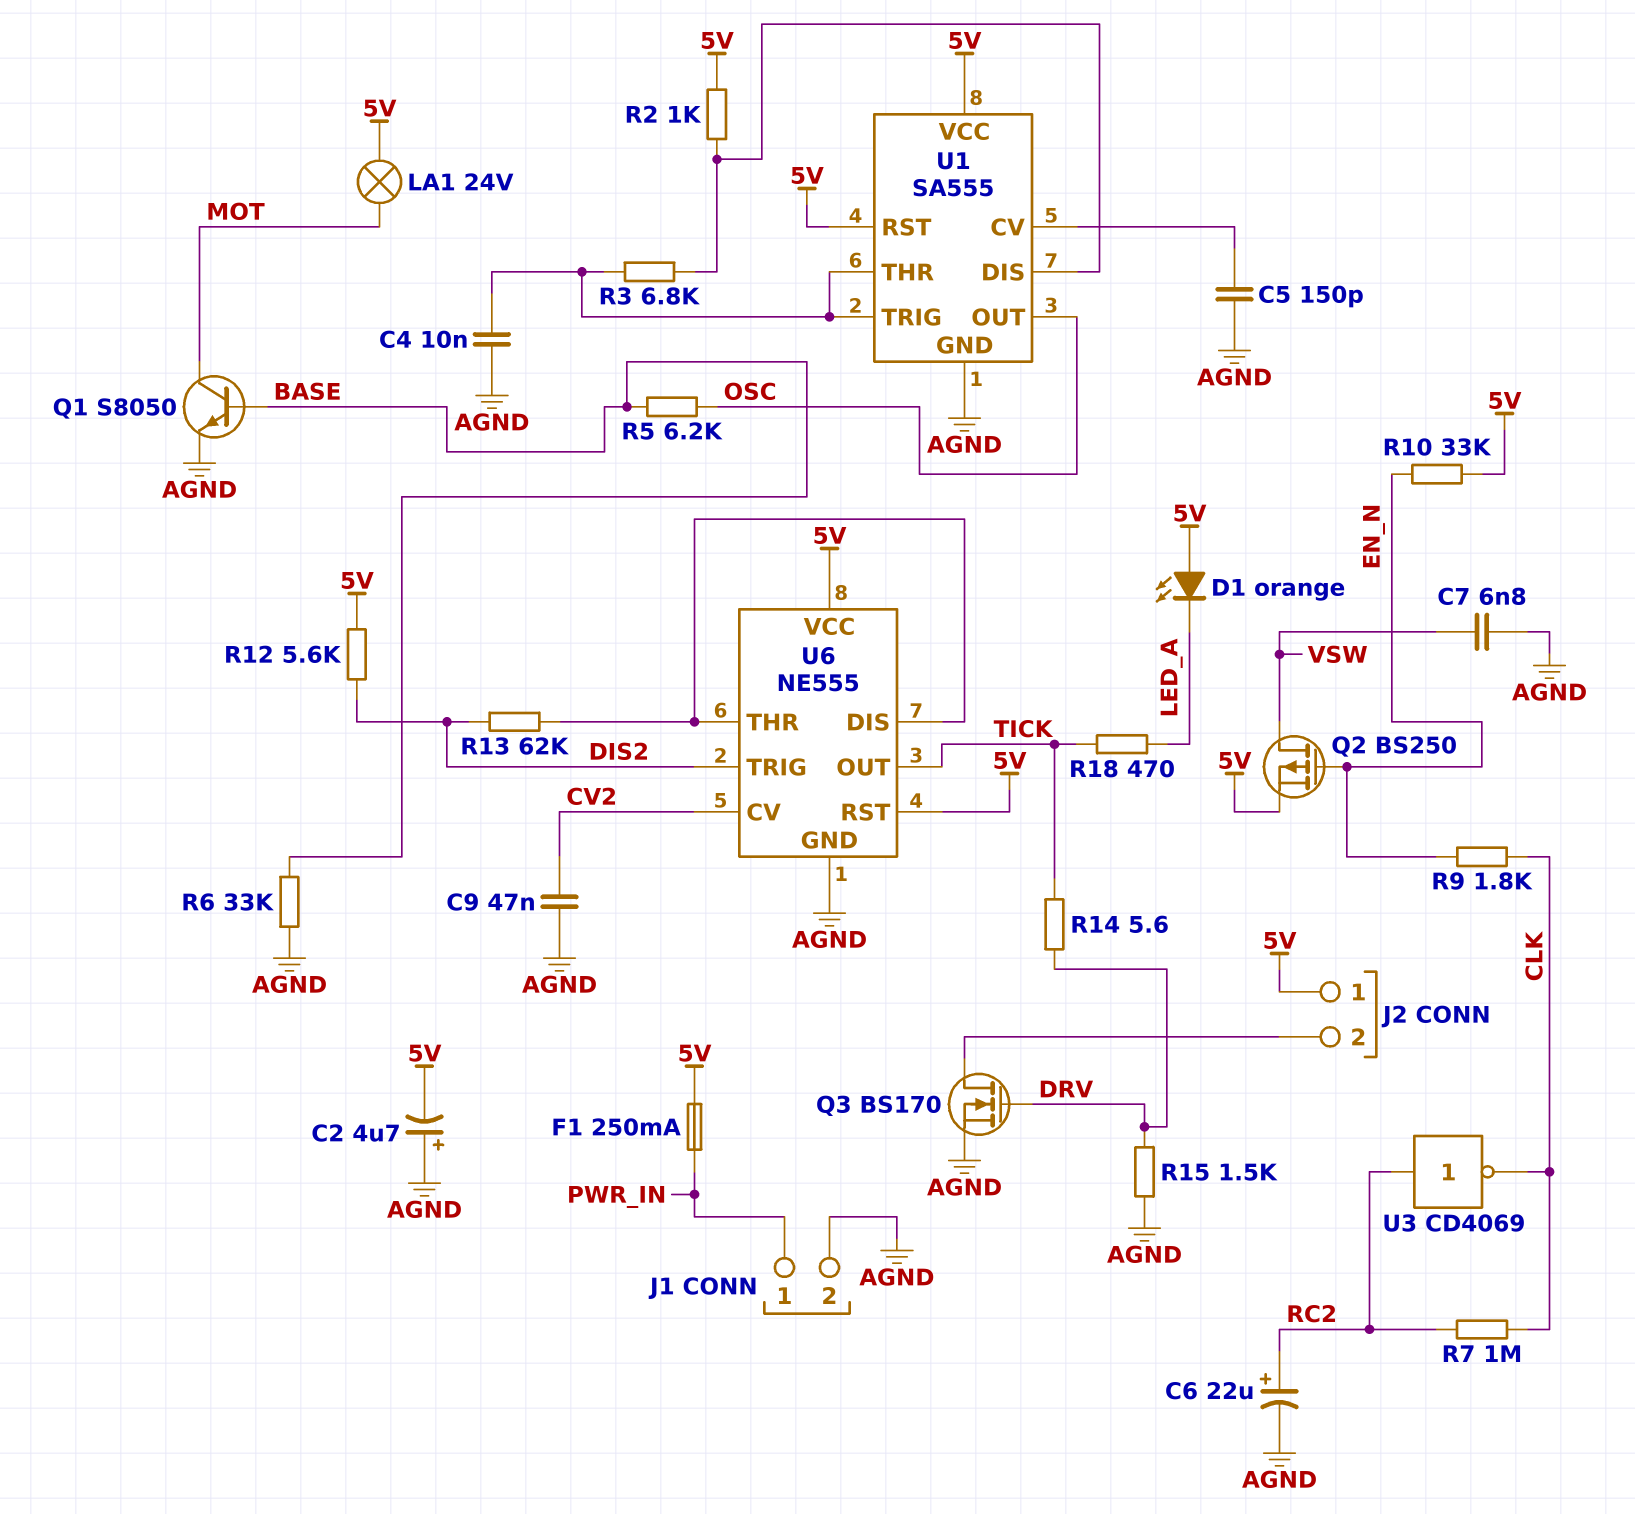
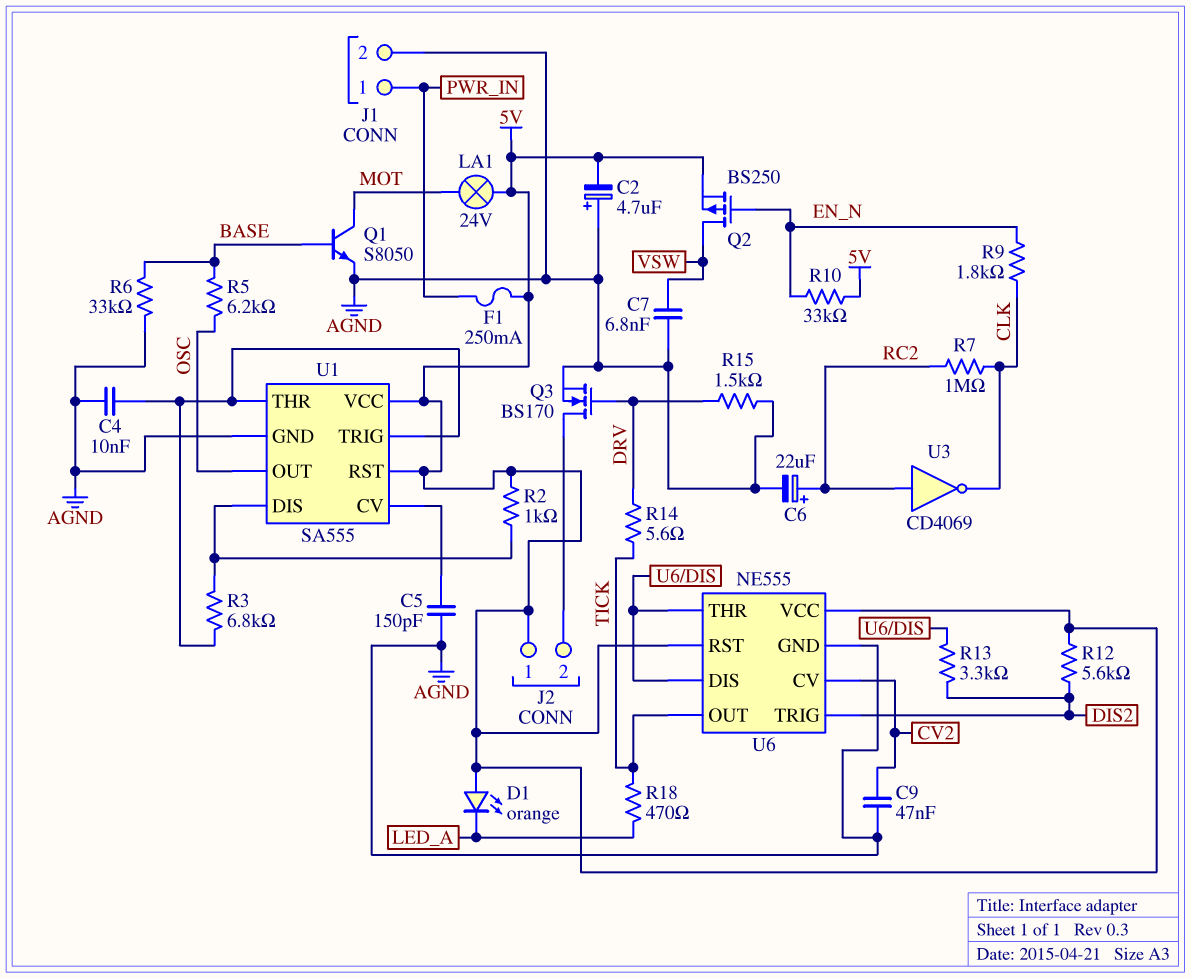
R13: 62k (DIS2, U6/DIS) -> 3.3k (DIS2, U6/DIS)

